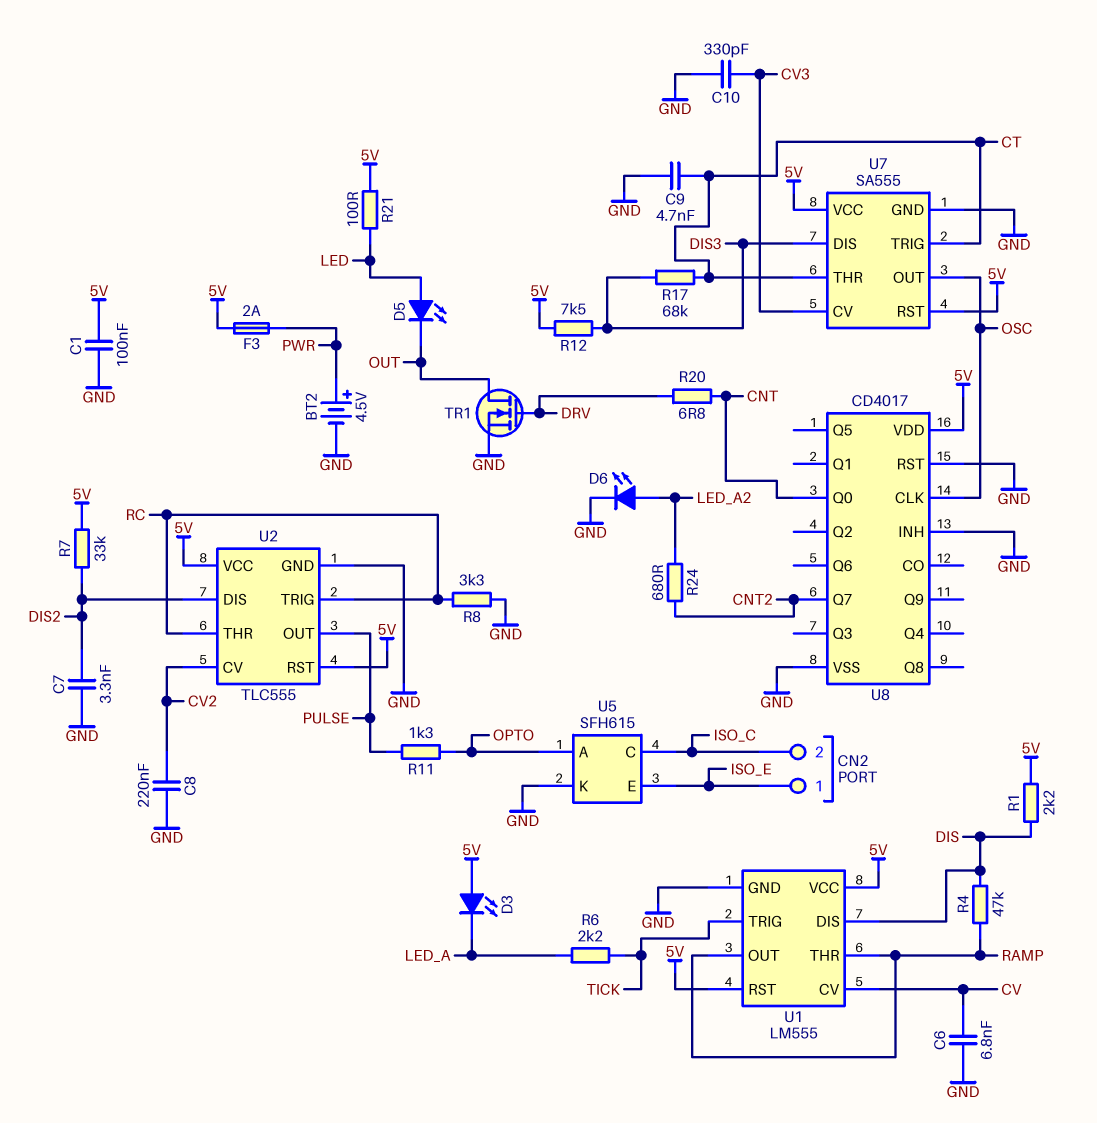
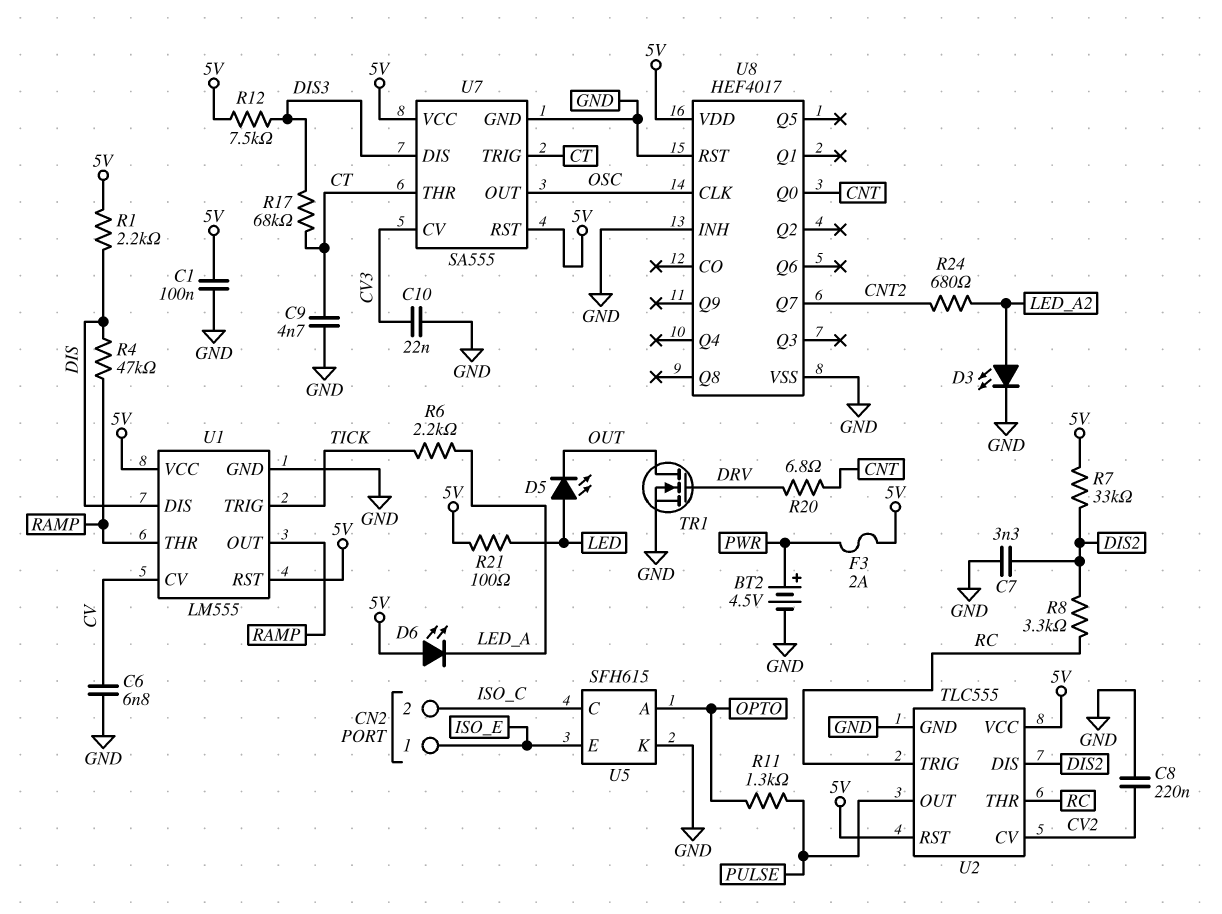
C10: 330pF (CV3, GND) -> 22nF (CV3, GND)
D3: LED (A 5V, K LED_A) -> LED (A LED_A2, K GND)
D6: LED (A LED_A2, K GND) -> LED (A 5V, K LED_A)
R8: 3.3k (GND, RC) -> 3.3k (DIS2, RC)
U8: CD4017 -> HEF4017

